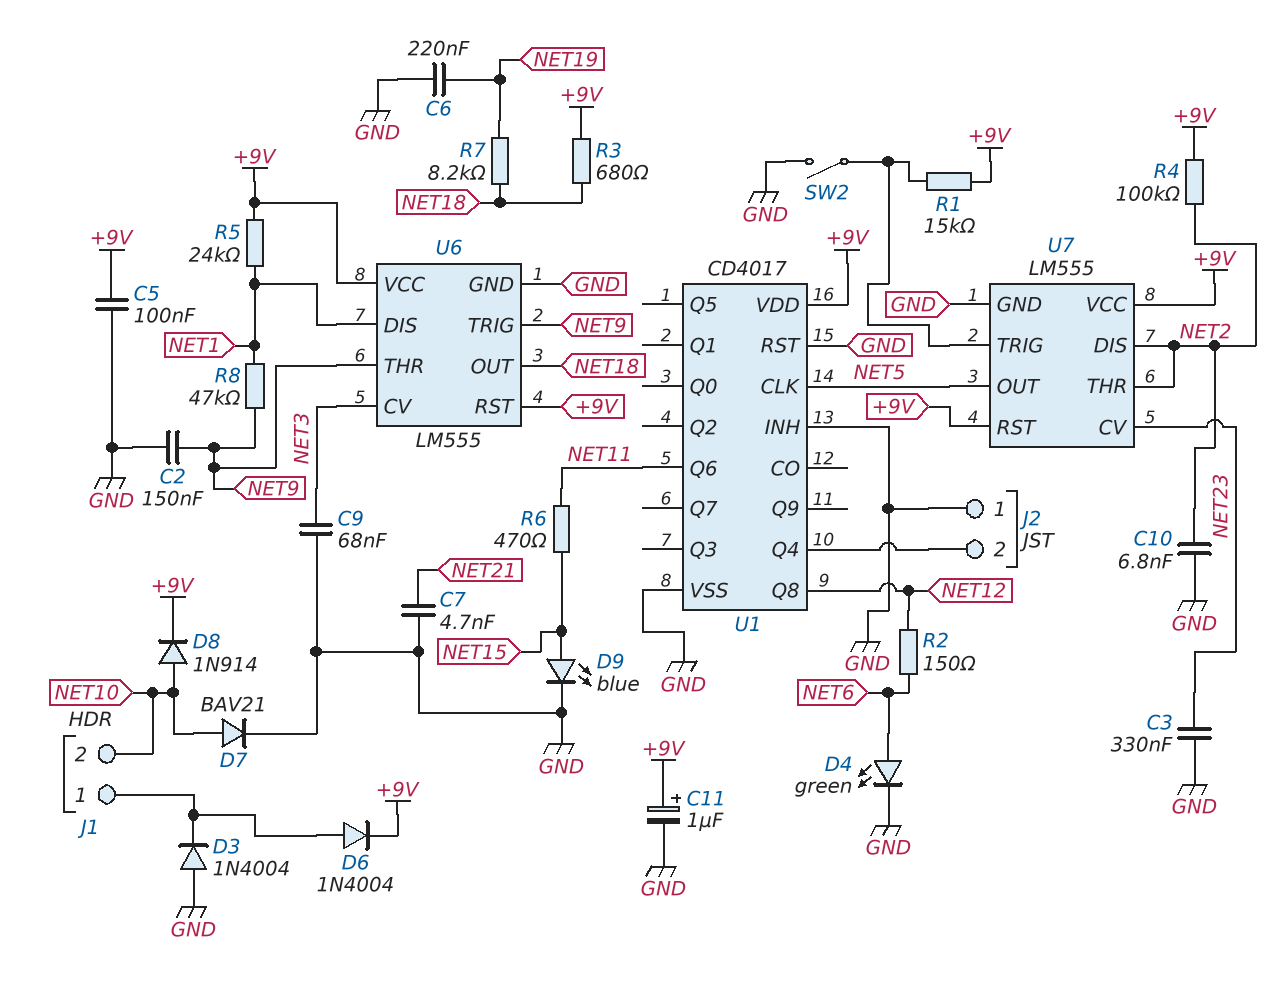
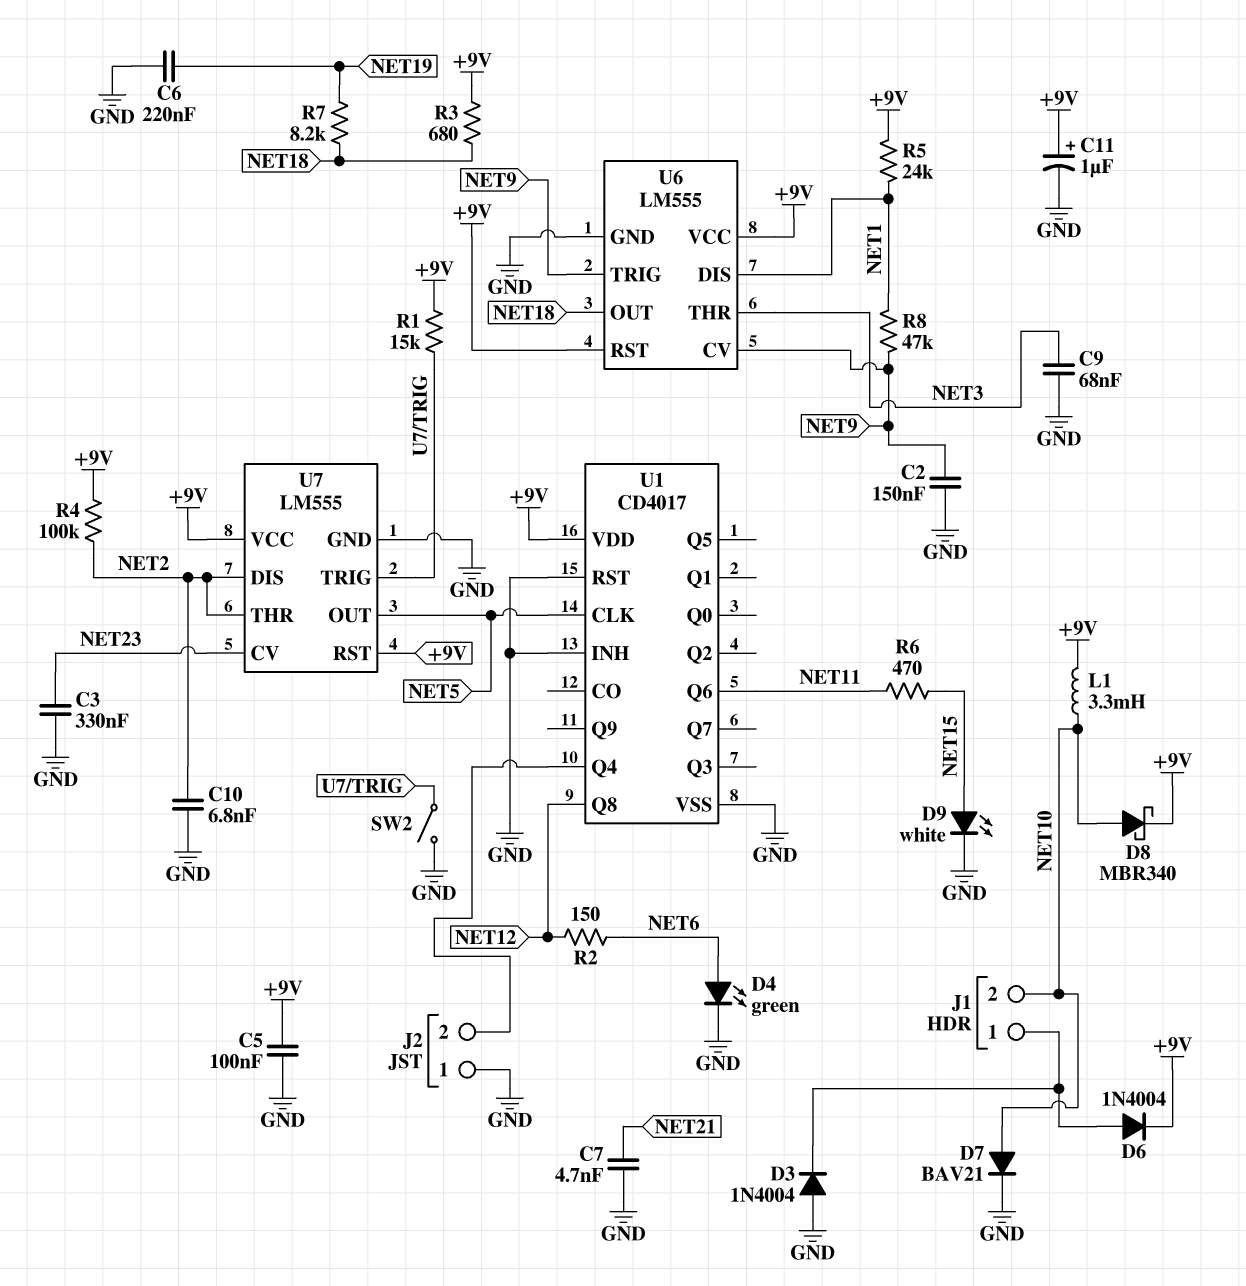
D8: diode 1N914 (A NET10, K +9V) -> schottky MBR340 (A NET10, K +9V)
D9: LED blue (A NET15, K GND) -> LED white (A NET15, K GND)
L1: none -> 3.3mH (+9V, NET10)
U6 pin CV: NET3 -> NET9
U6 pin THR: NET9 -> NET3

